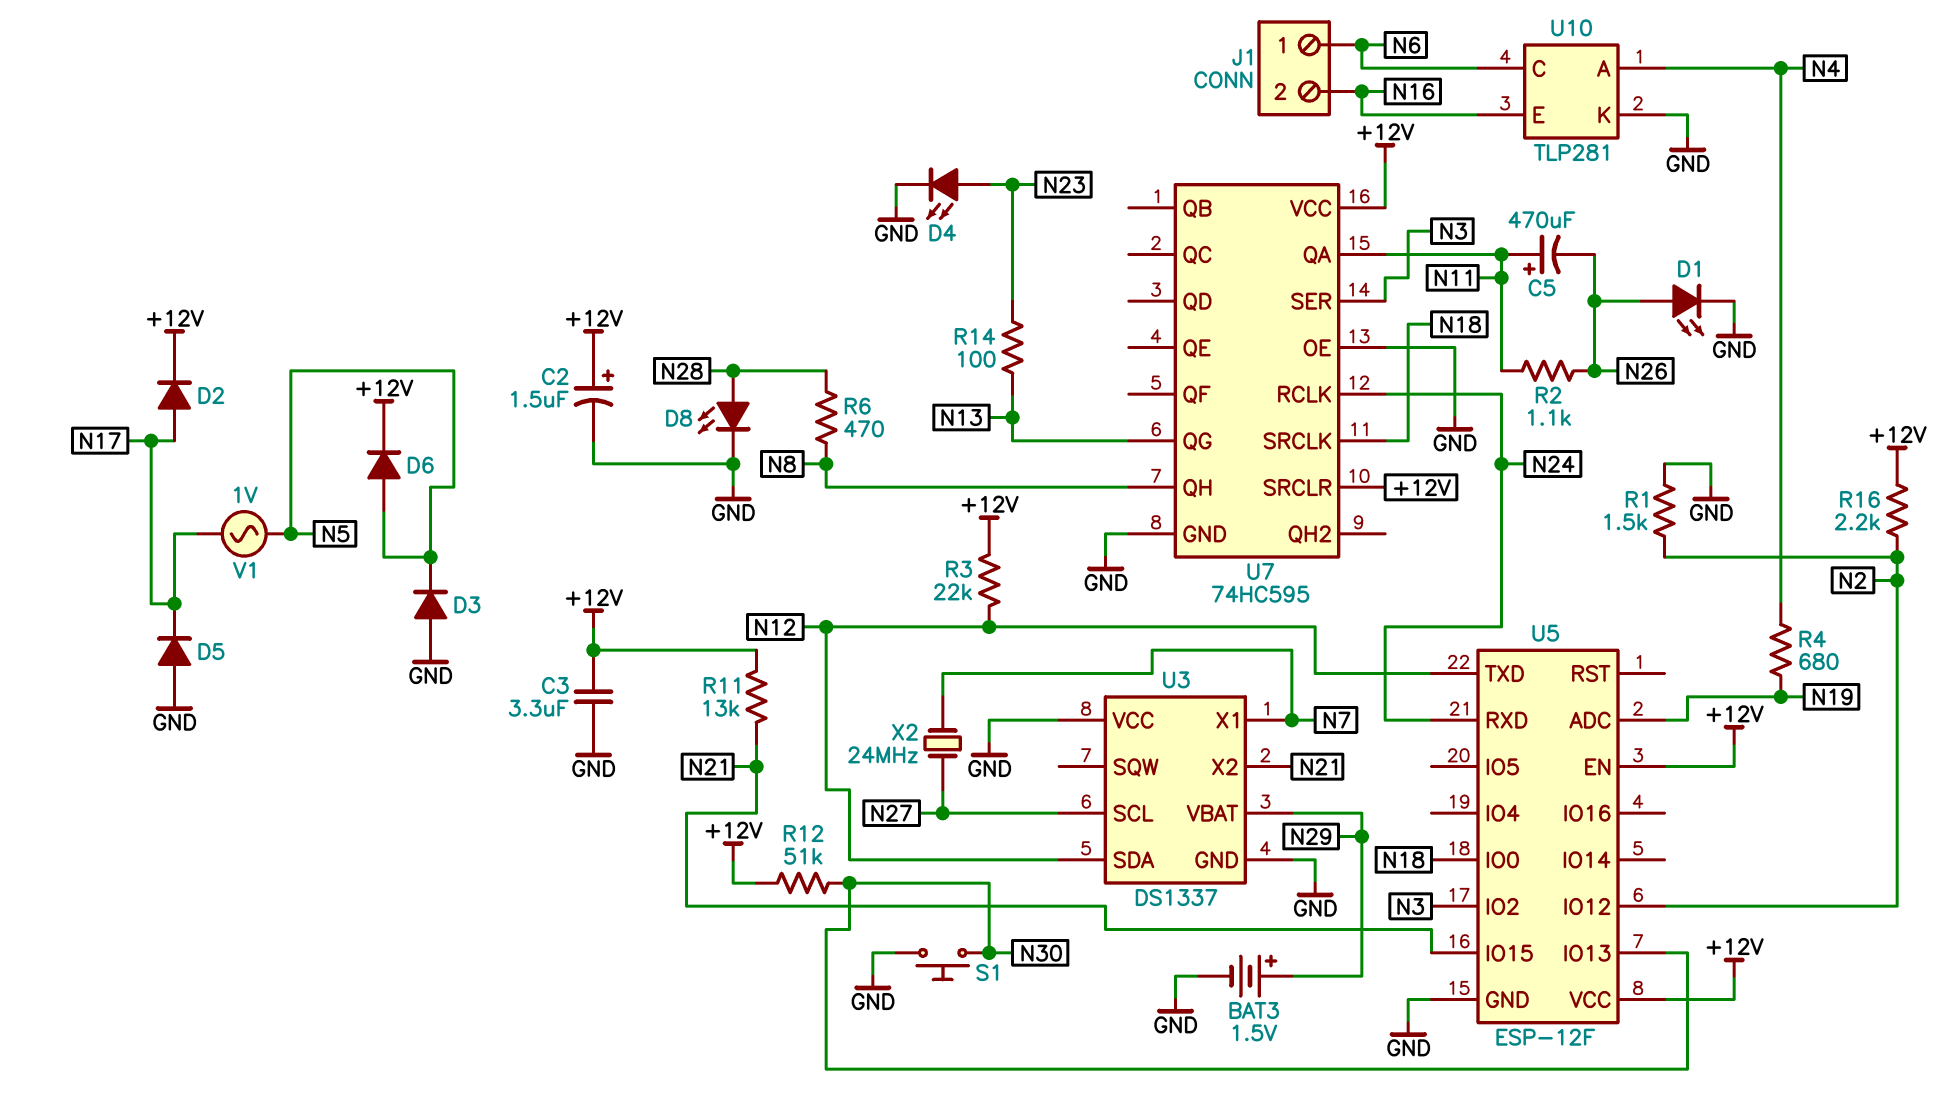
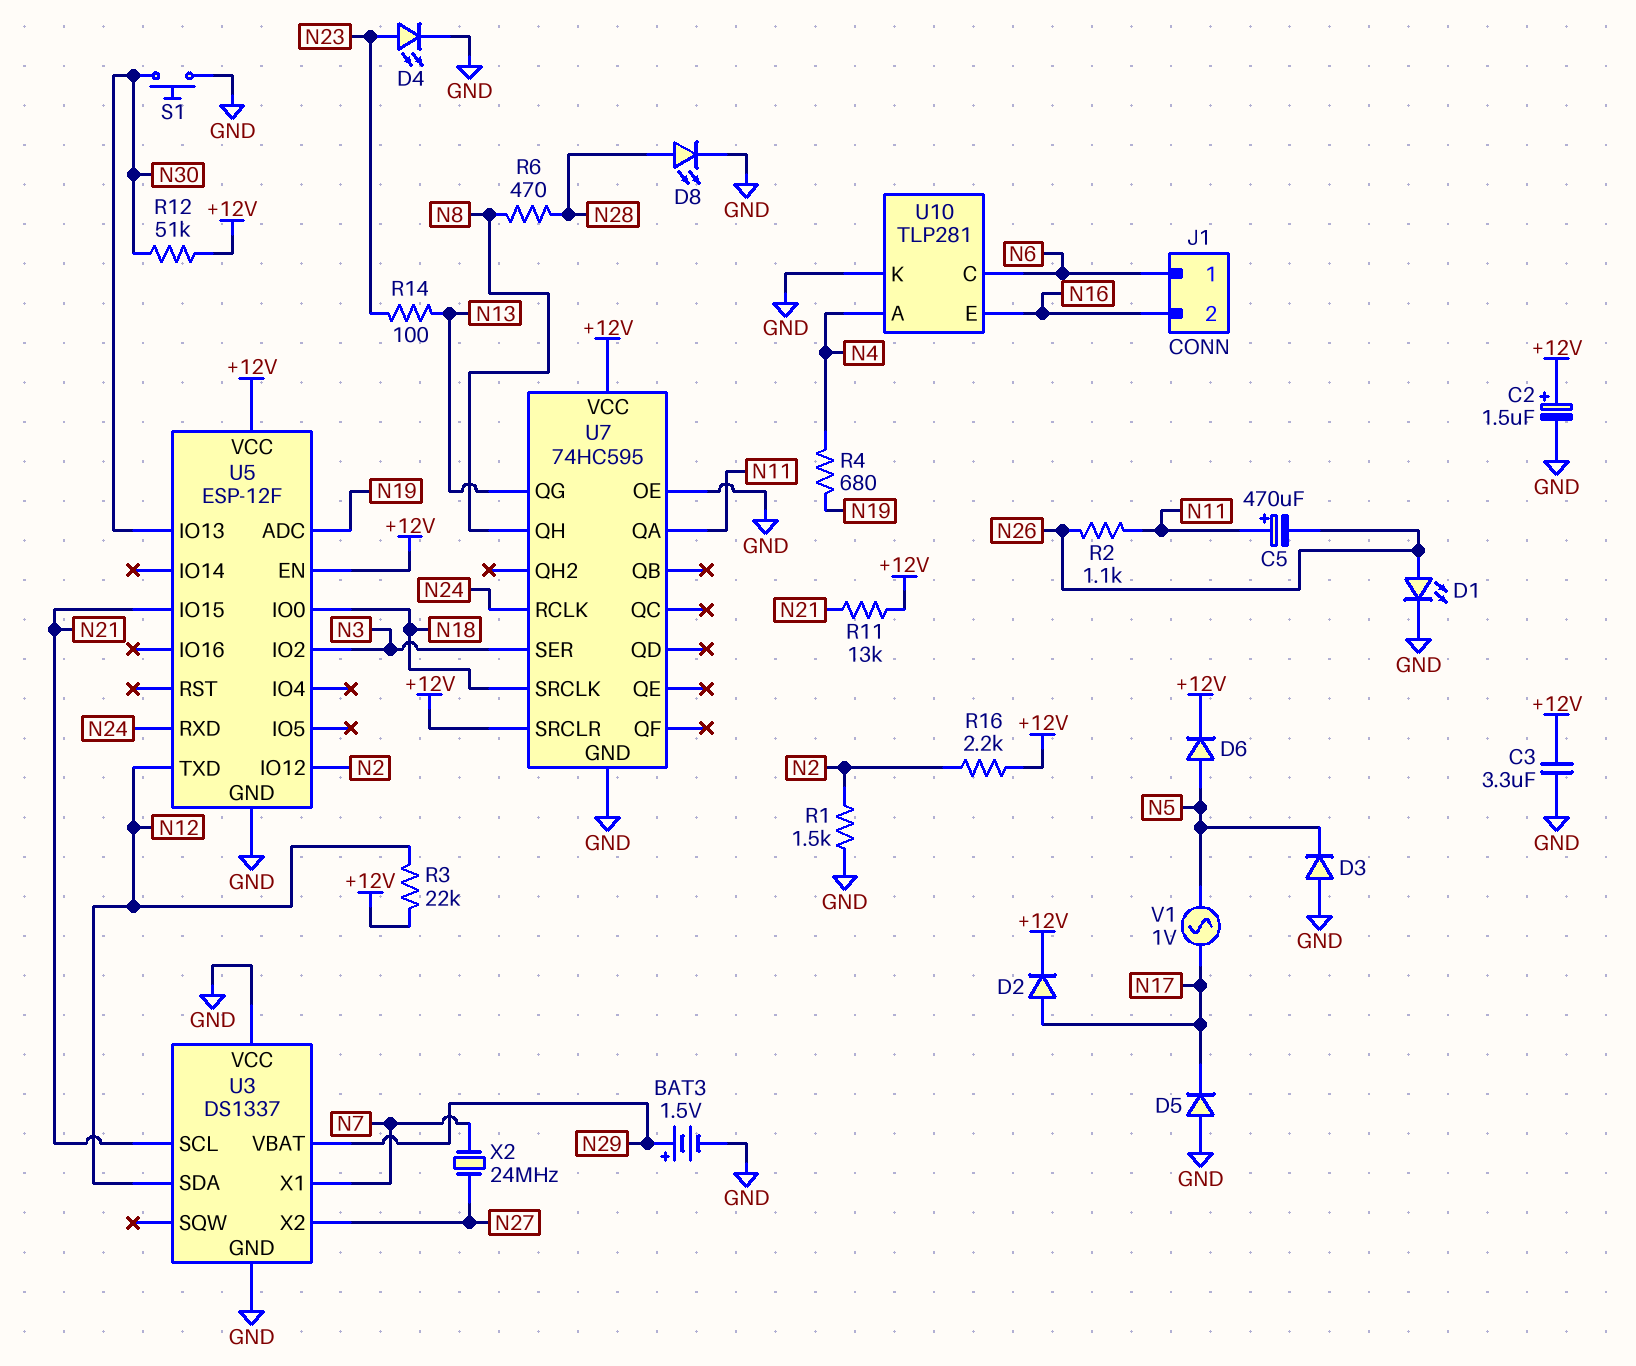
U3 pin SCL: N27 -> N21
U3 pin X2: N21 -> N27

